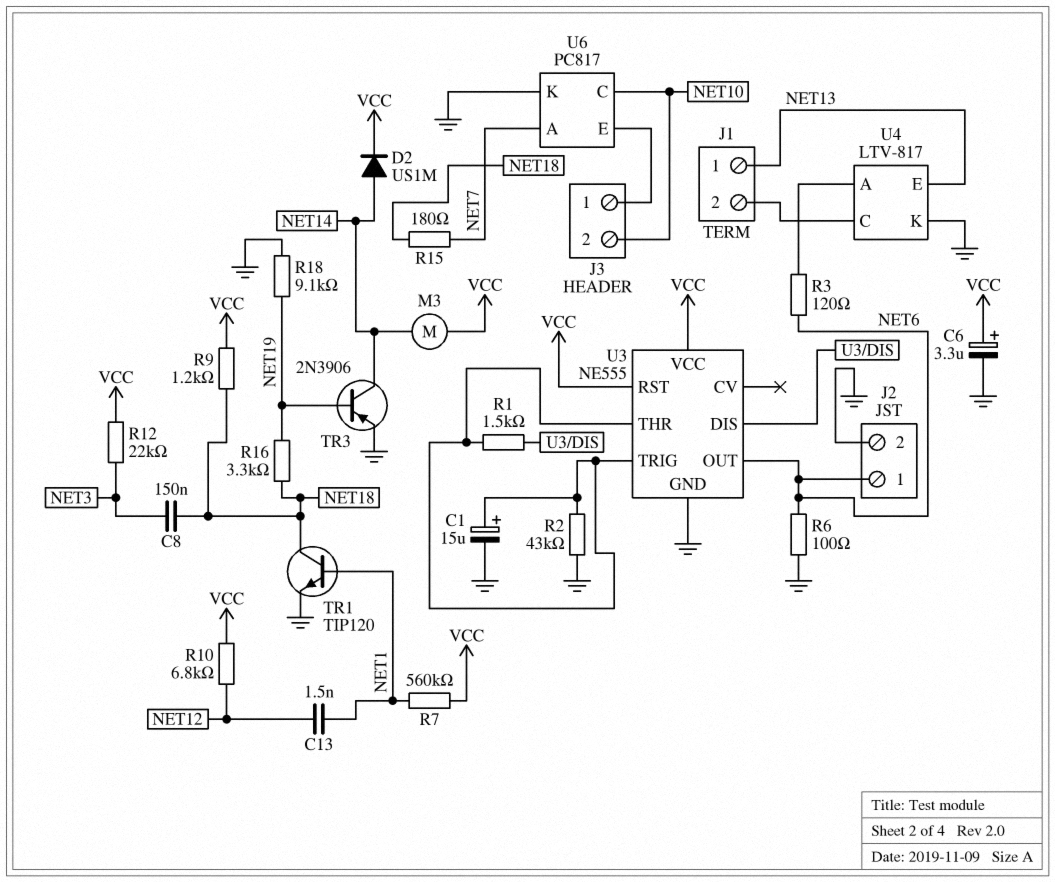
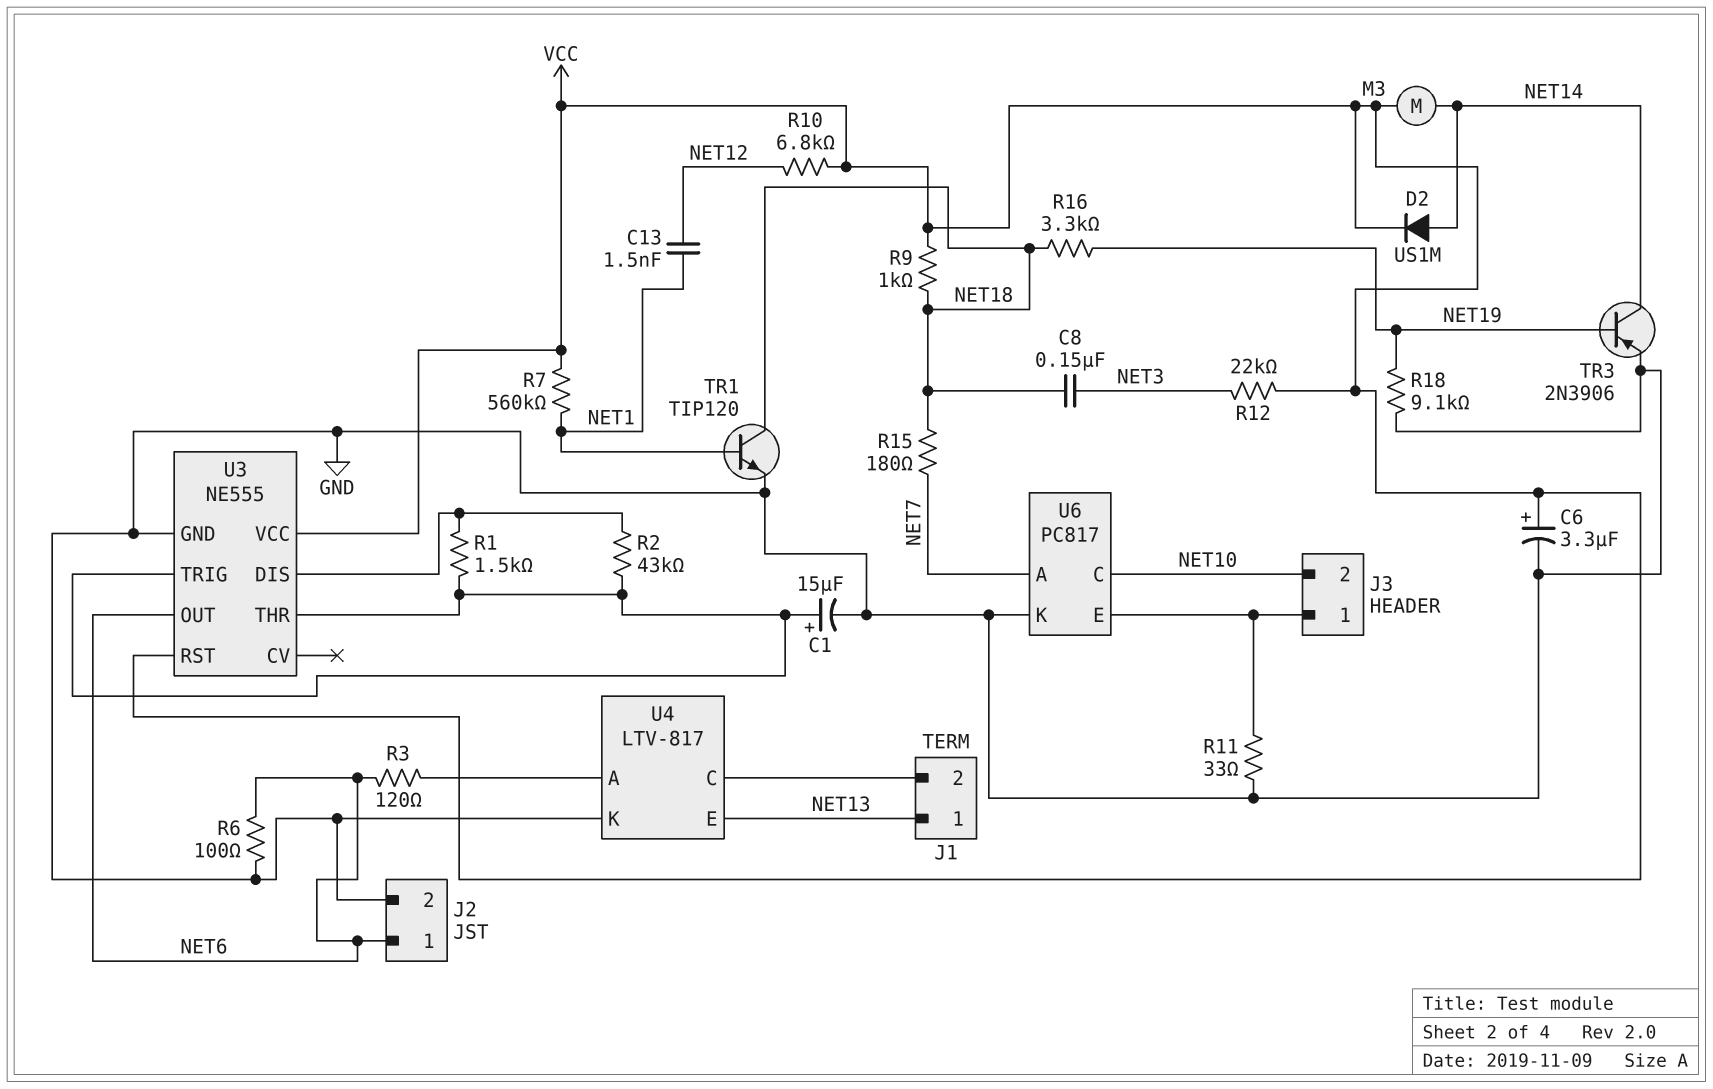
R2: 43k (GND, U3/THR) -> 43k (U3/DIS, U3/THR)
R9: 1.2k (NET18, VCC) -> 1k (NET18, VCC)
R11: none -> 33 (GND, J3/1)

